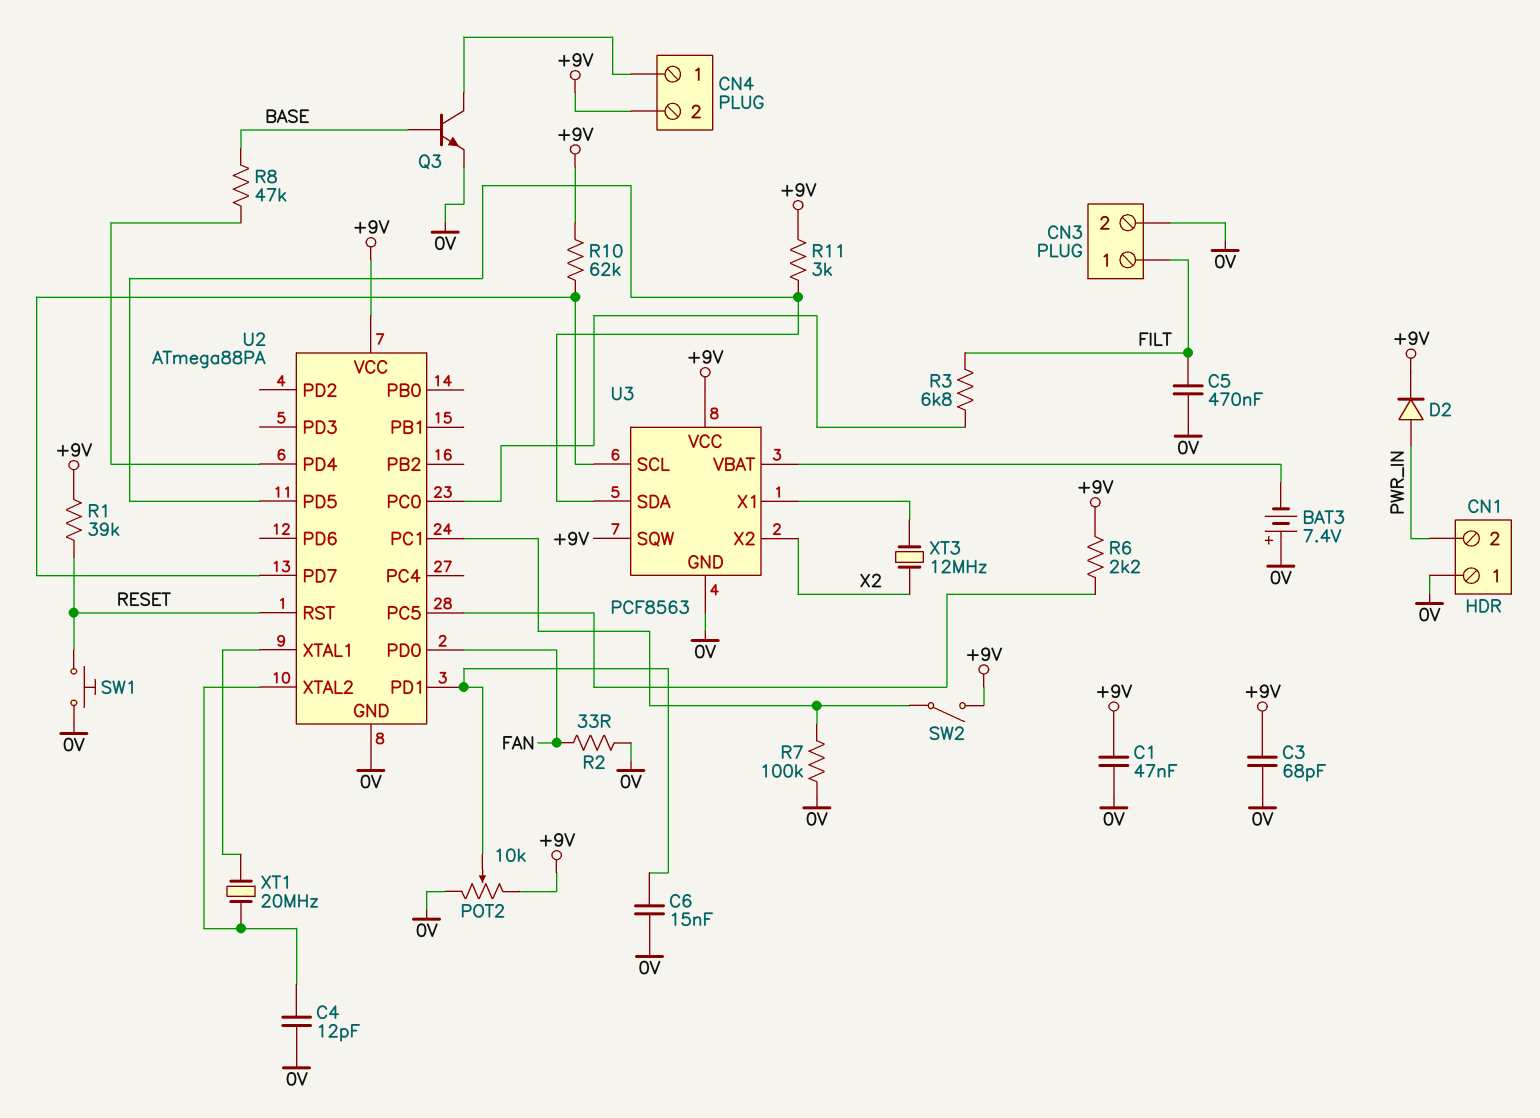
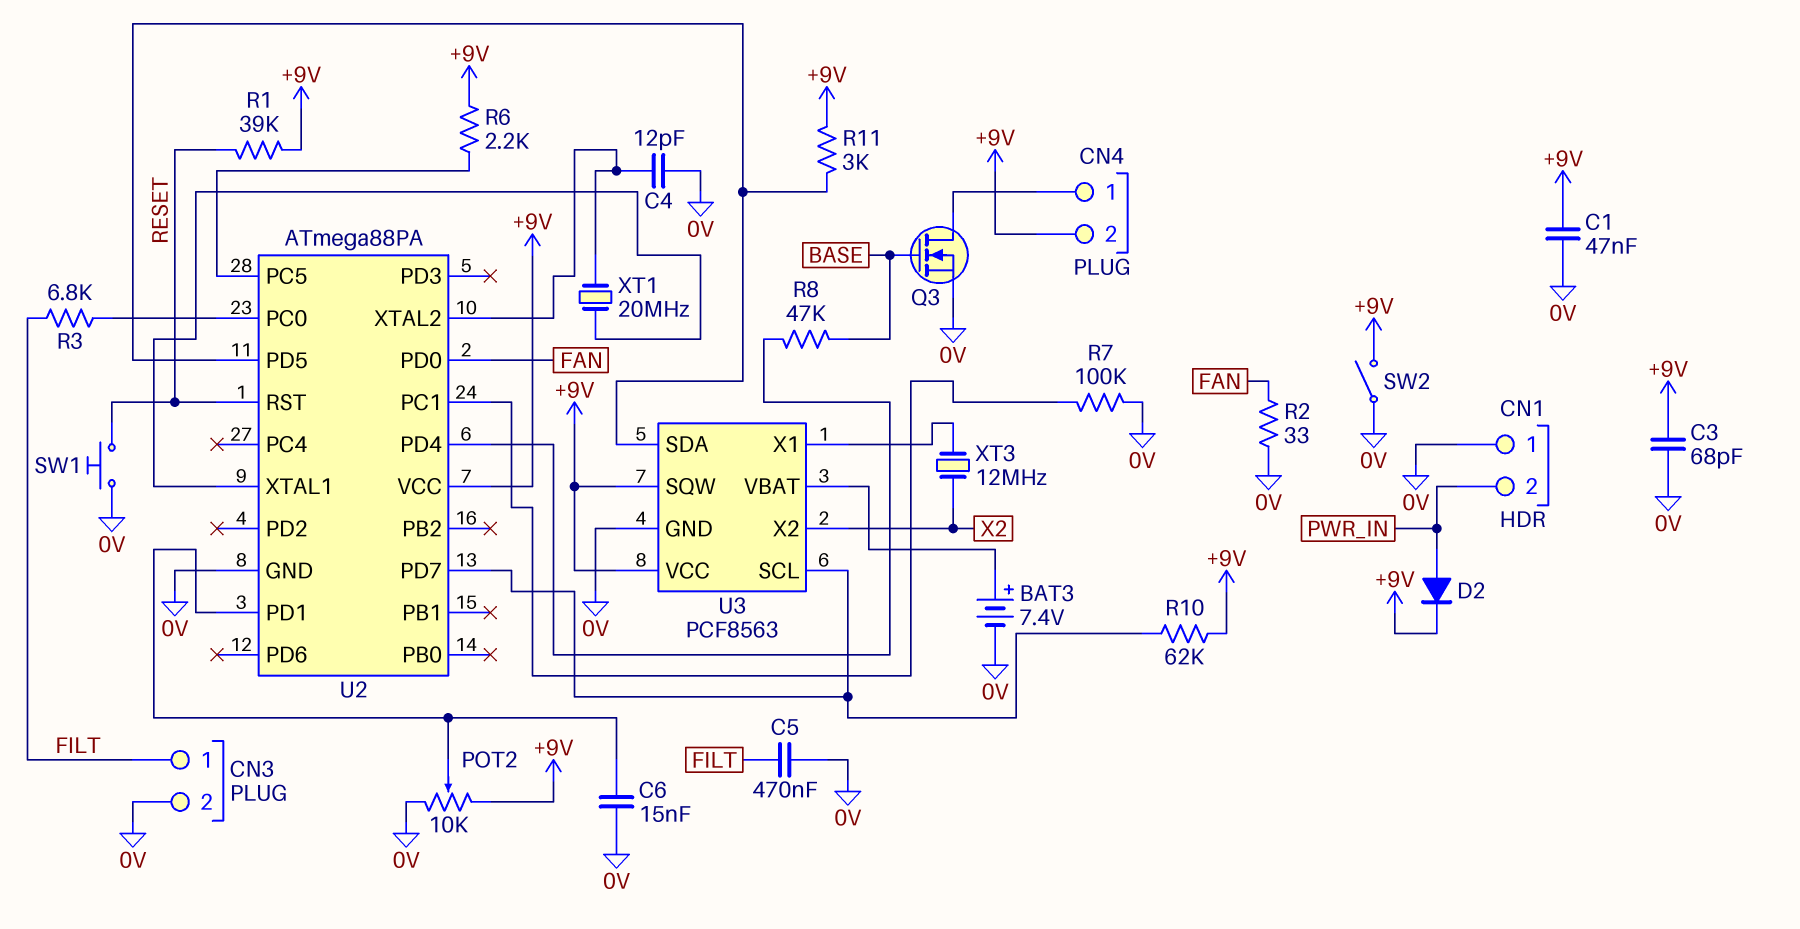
BAT3: 7.4V (plus 0V, minus U3/VBAT) -> 7.4V (plus U3/VBAT, minus 0V)
Q3: NPN (B BASE, C CN4/1, E 0V) -> NMOS (G BASE, D CN4/1, S 0V)
SW2: switch (+9V, U2/PC1) -> switch (+9V, 0V)

